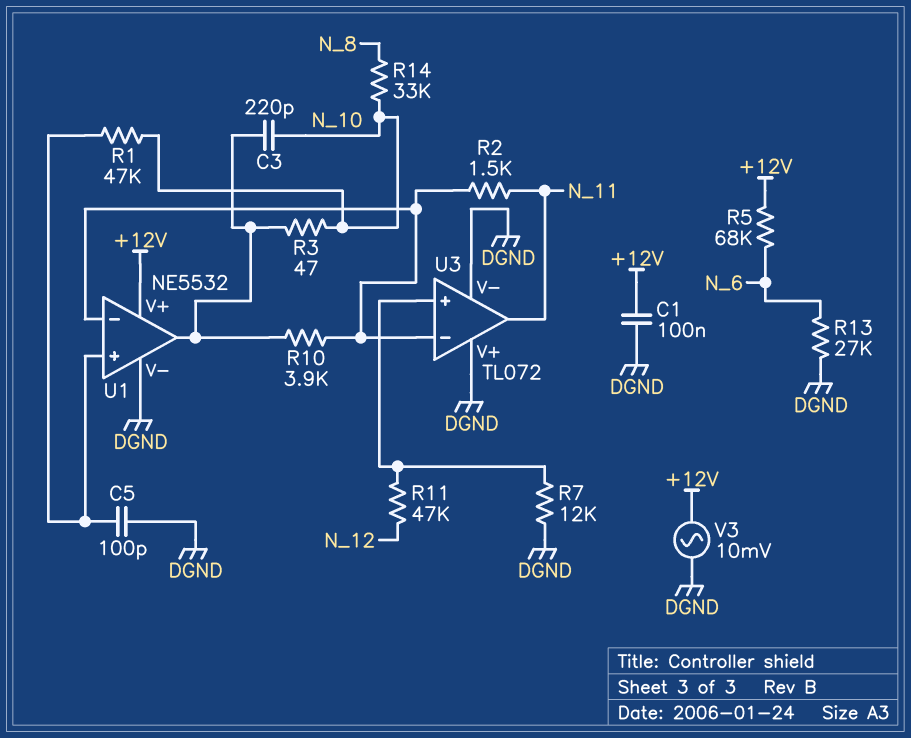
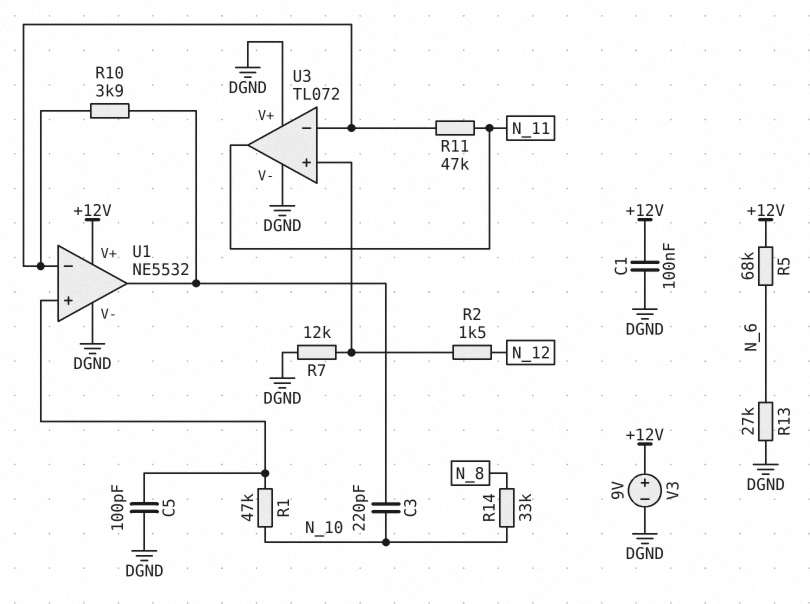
R2: 1.5k (N_11, U1/in-) -> 1.5k (N_12, U3/in+)
R3: 47 (N_10, U1/out) -> none
R11: 47k (N_12, U3/in+) -> 47k (N_11, U1/in-)
V3: AC 10mV (+12V, DGND) -> 9V (plus +12V, minus DGND)

